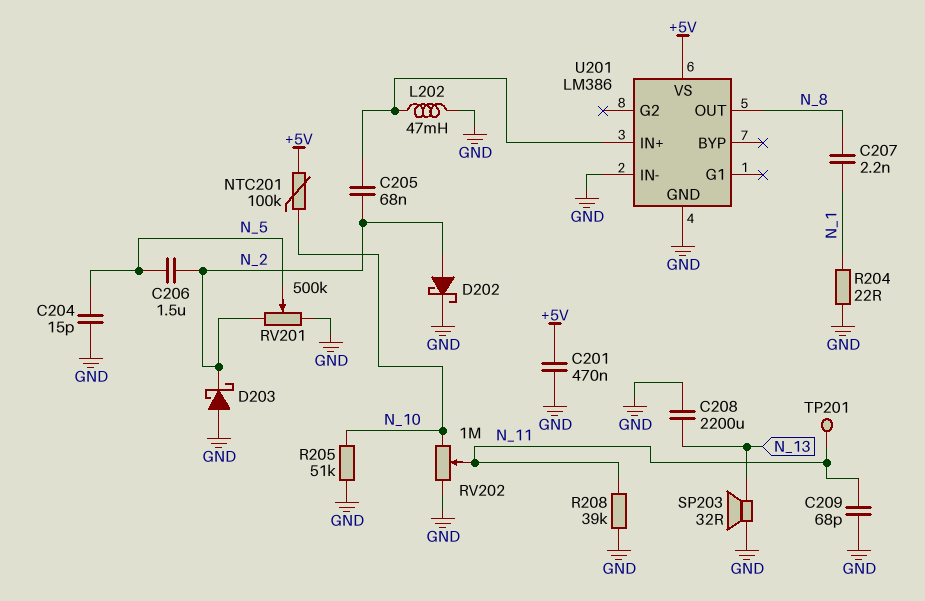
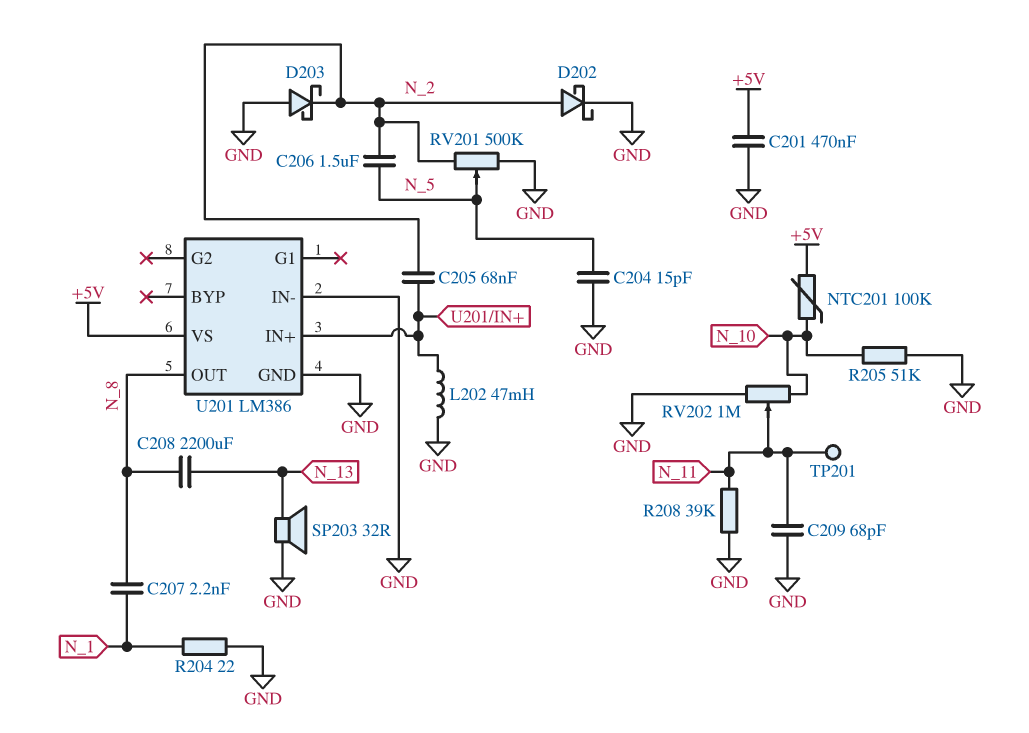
C208: 2200uF (GND, N_13) -> 2200uF (N_8, N_13)

